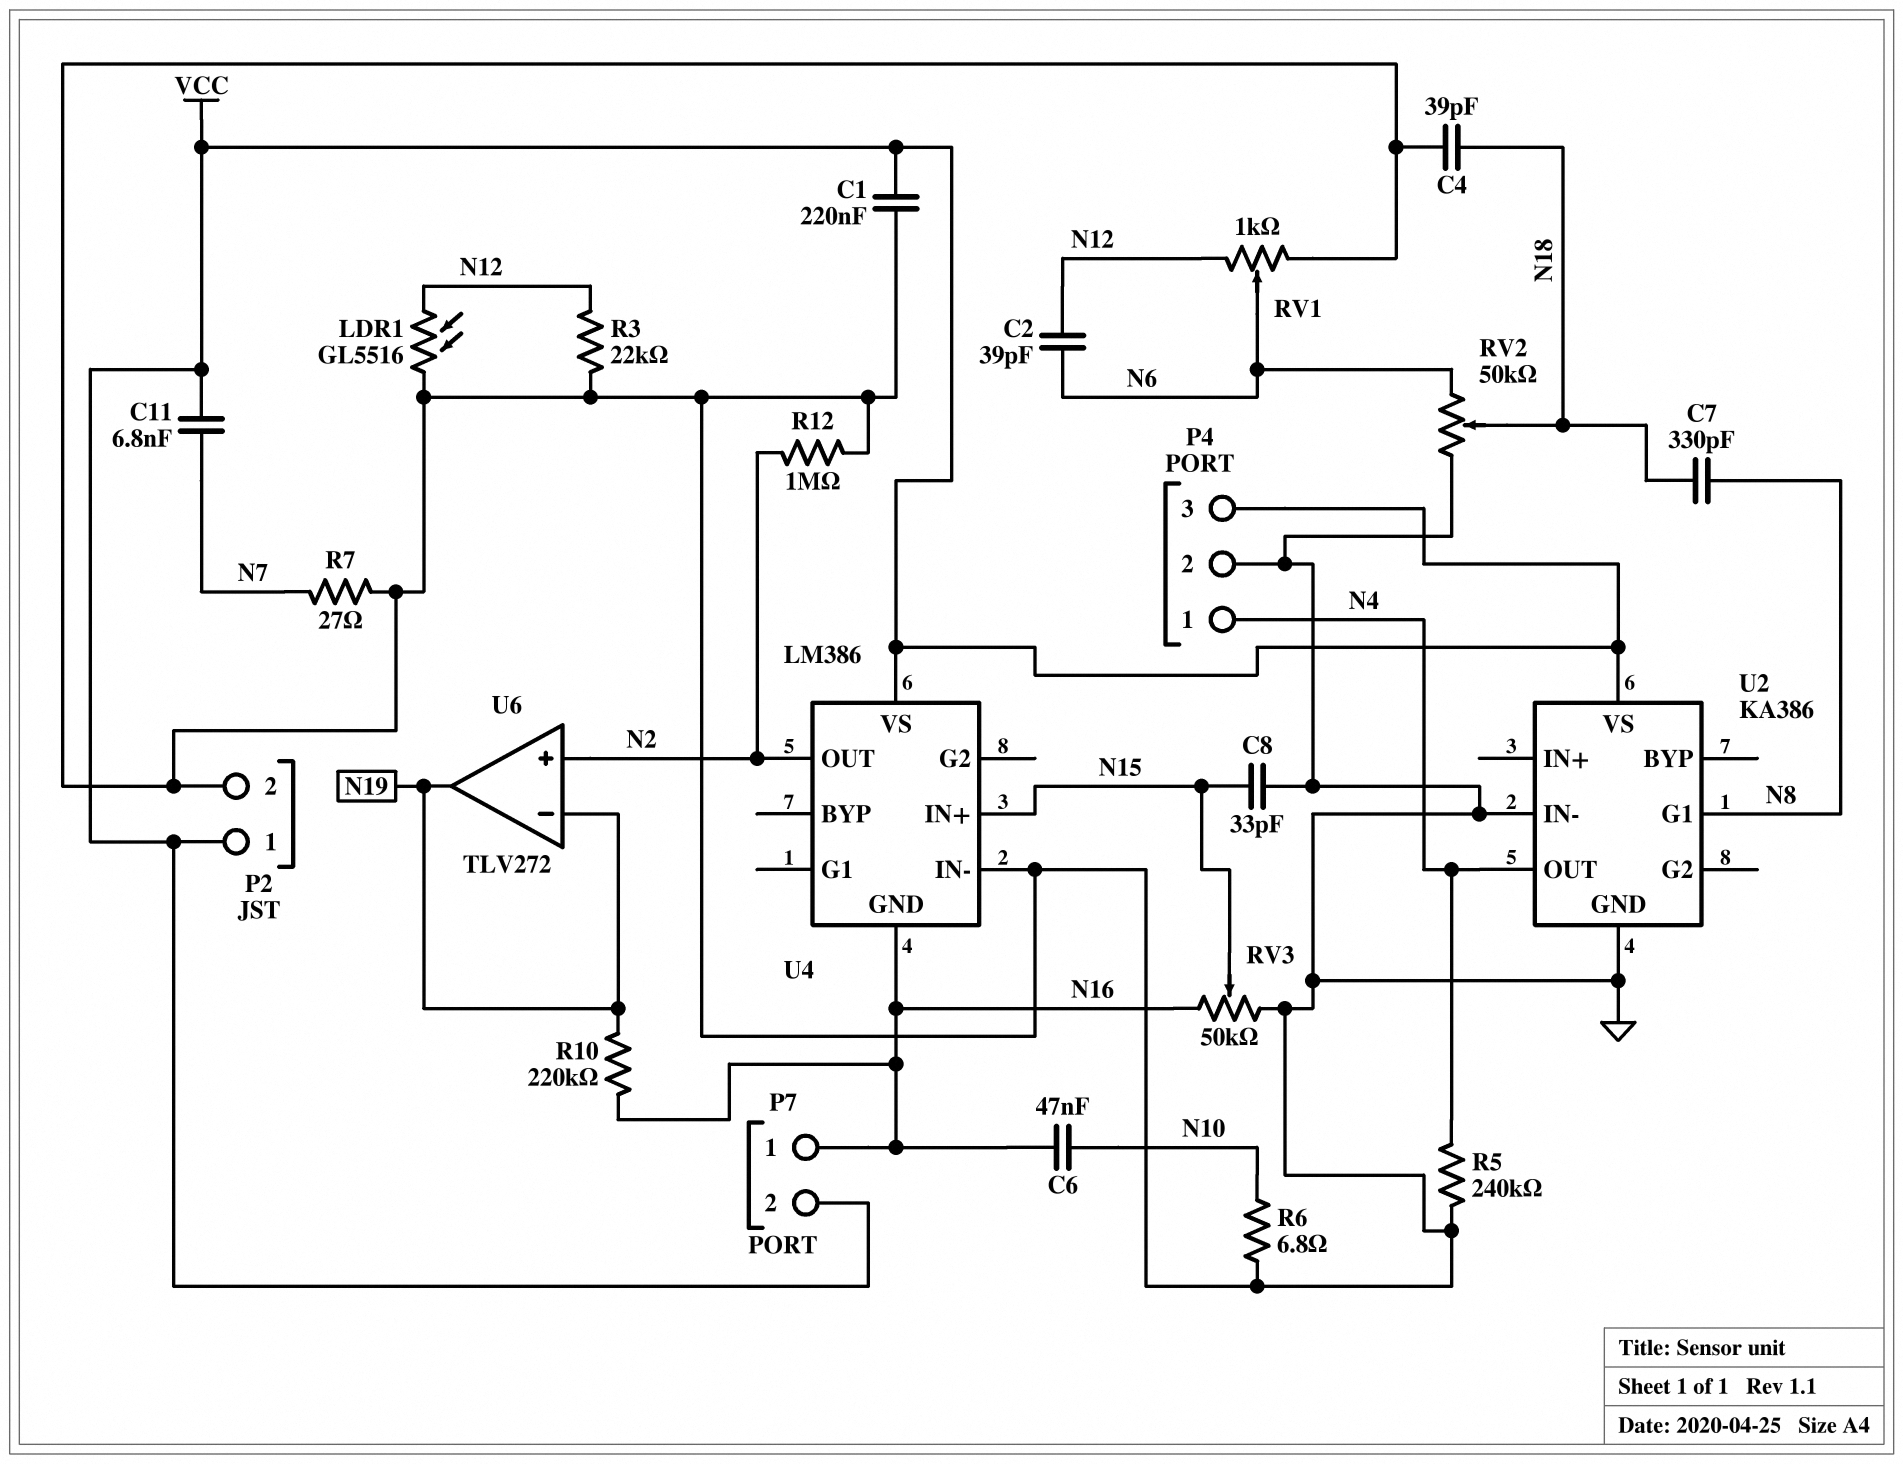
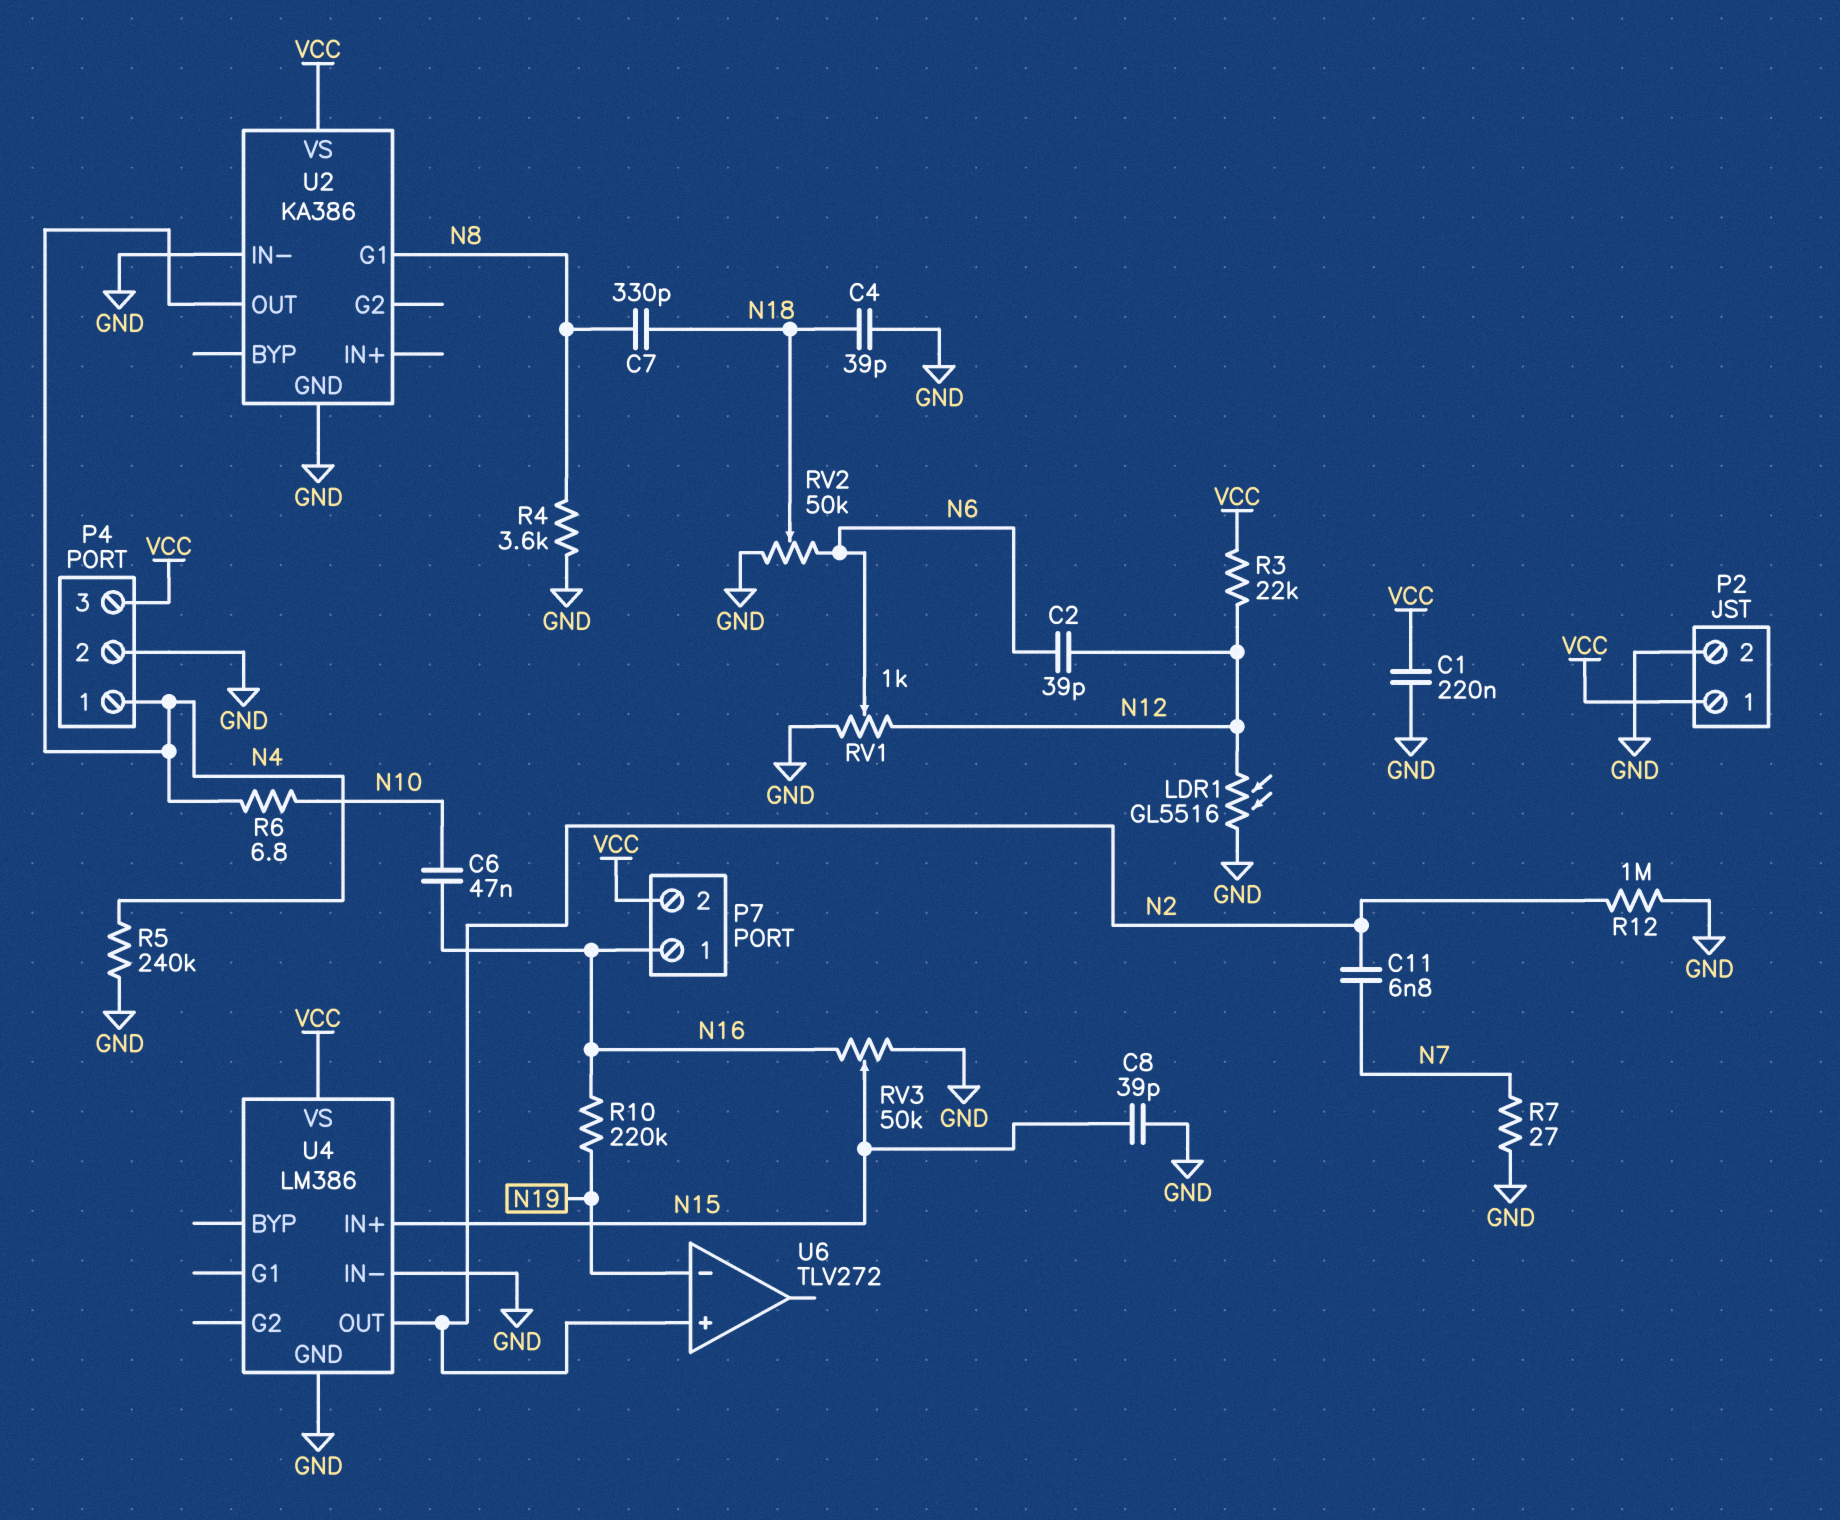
C8: 33pF (GND, N15) -> 39pF (GND, N15)
C11: 6.8nF (N7, VCC) -> 6.8nF (N2, N7)
R3: 22k (GND, N12) -> 22k (N12, VCC)
R4: none -> 3.6k (GND, N8)
R6: 6.8 (GND, N10) -> 6.8 (N4, N10)
U4 pin GND: N16 -> GND
U6 pin out: N19 -> none

